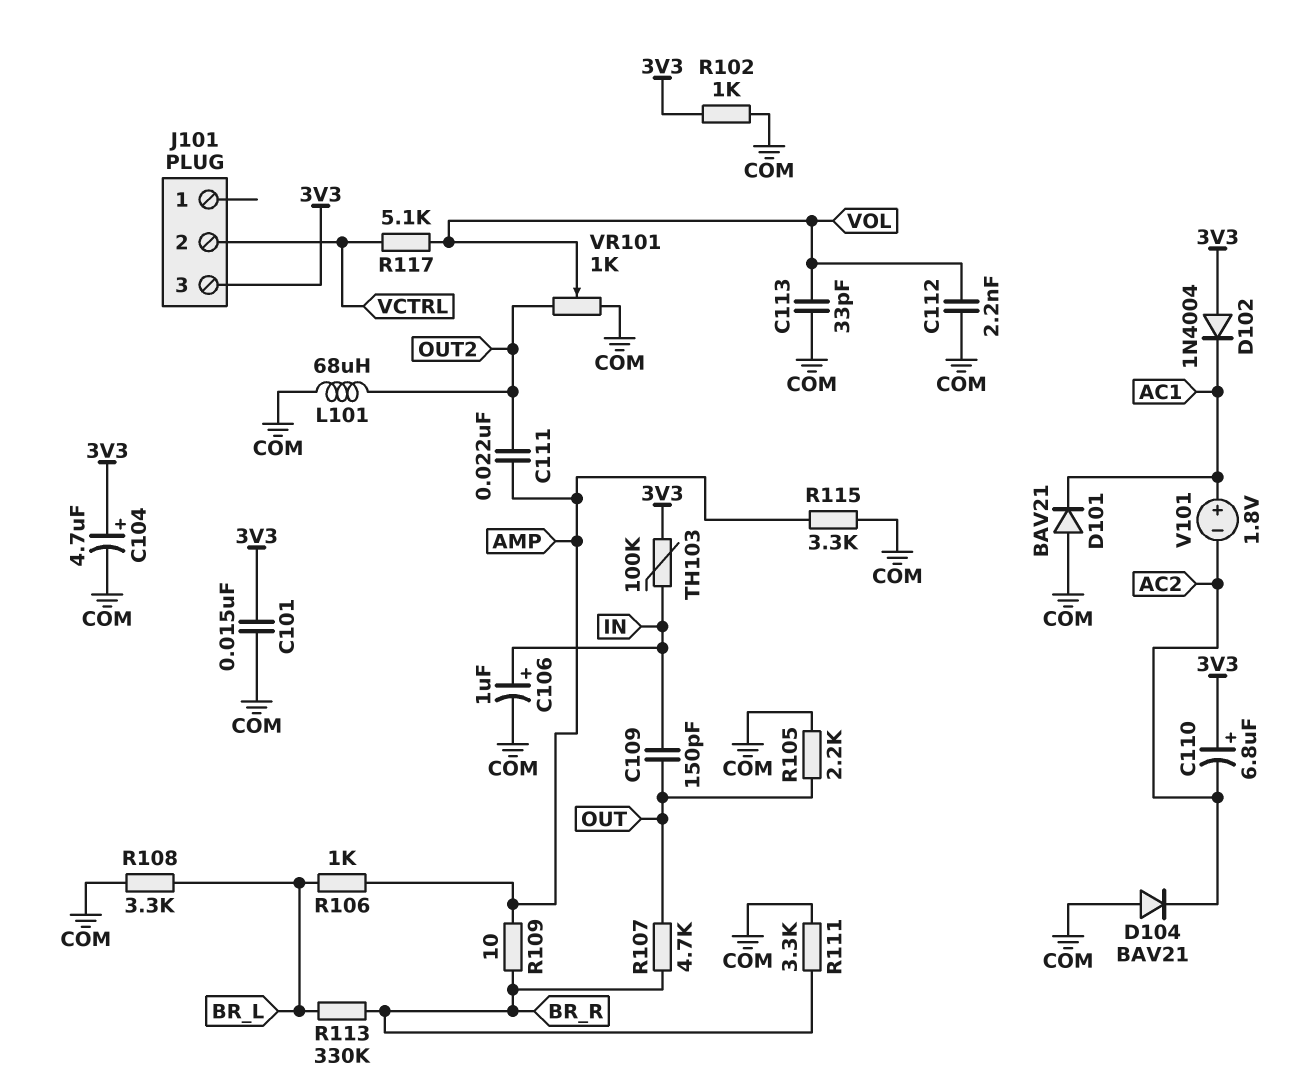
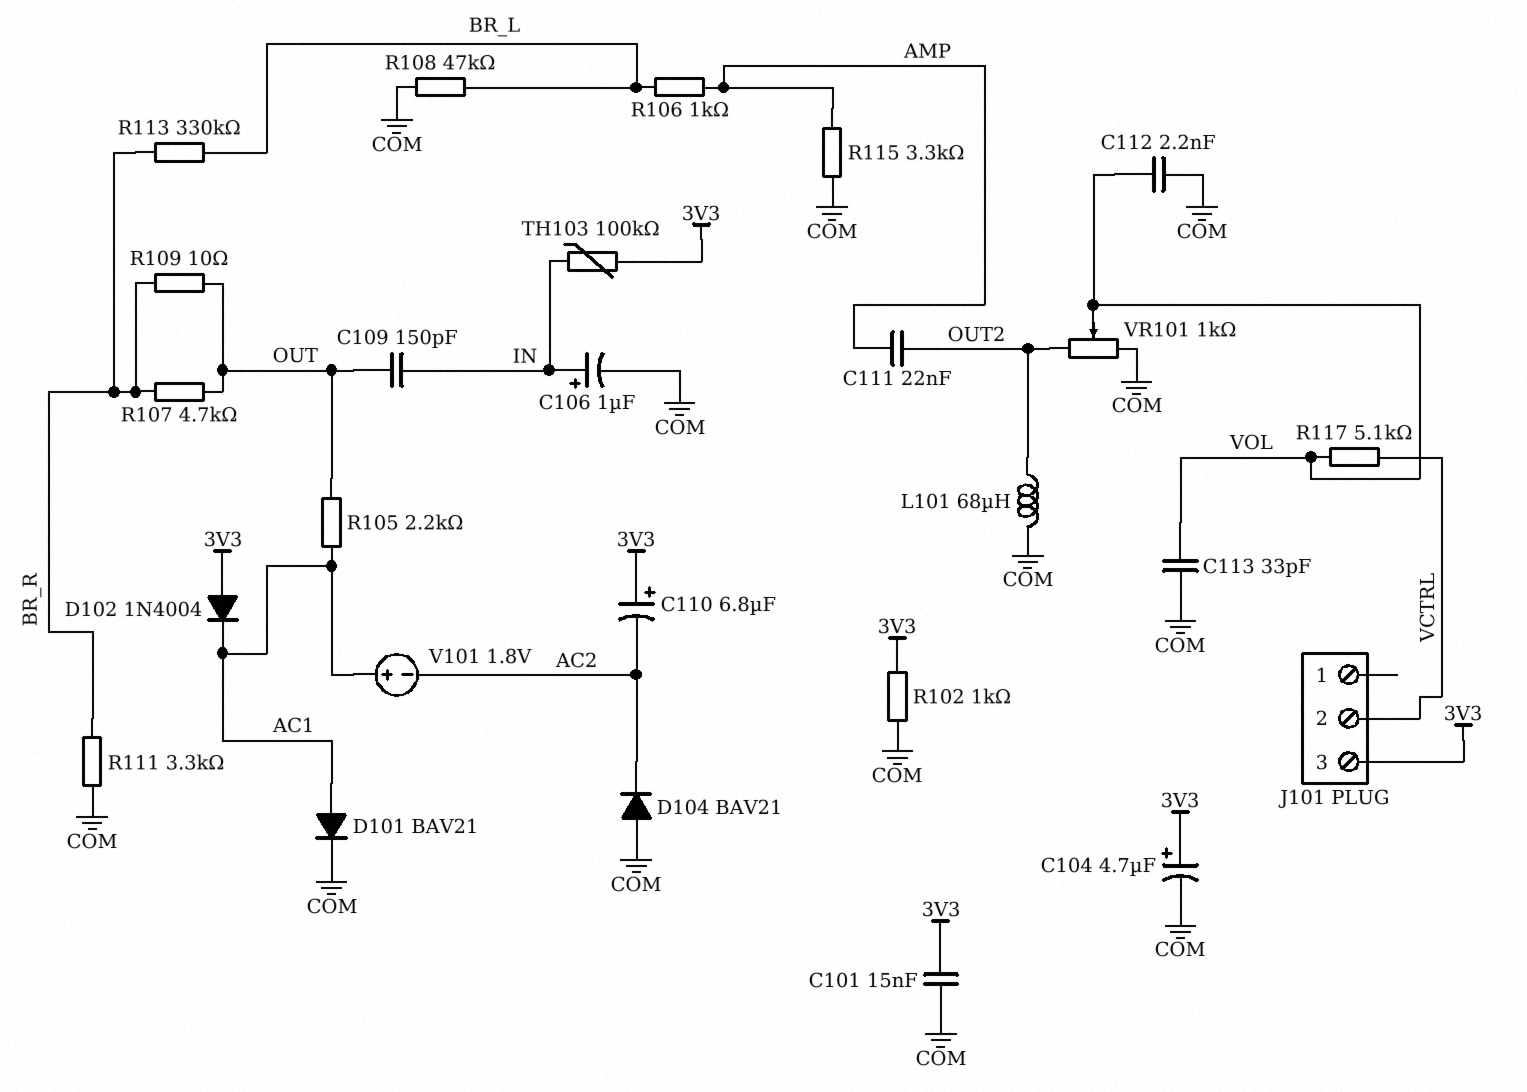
D101: diode BAV21 (A COM, K AC1) -> diode BAV21 (A AC1, K COM)
R105: 2.2k (COM, OUT) -> 2.2k (AC1, OUT)
R108: 3.3k (BR_L, COM) -> 47k (BR_L, COM)
R109: 10 (AMP, BR_R) -> 10 (BR_R, OUT)

